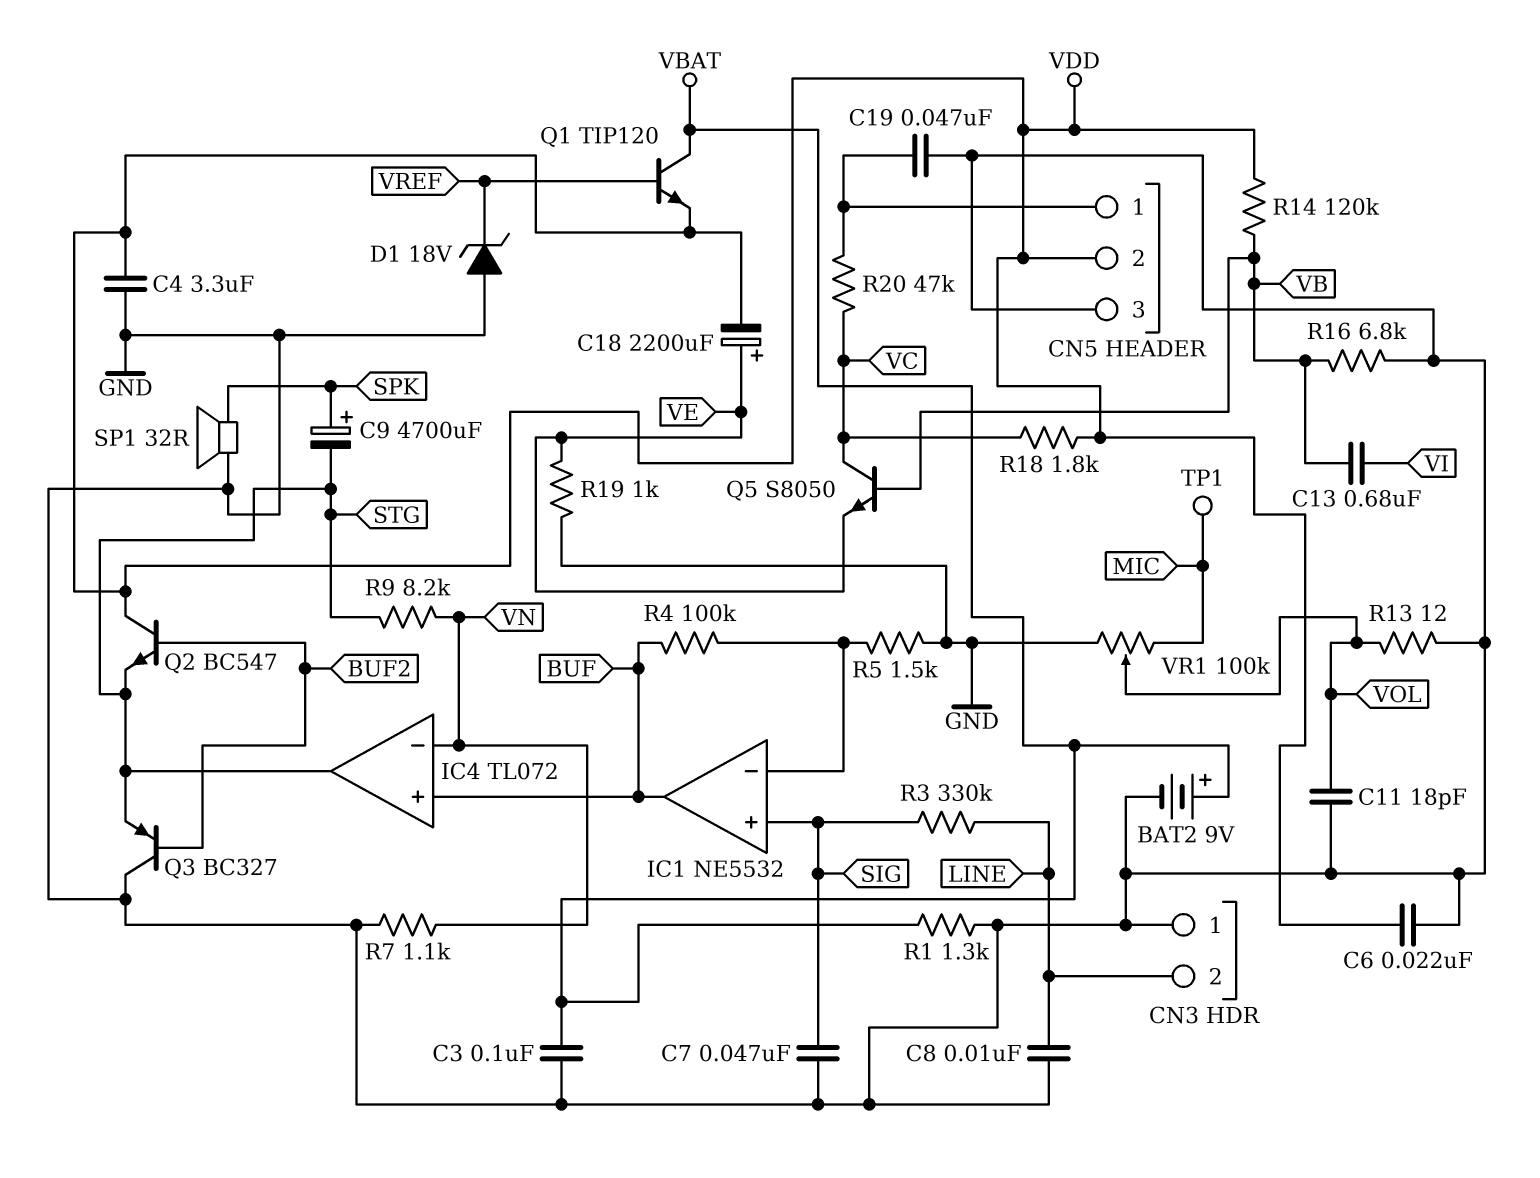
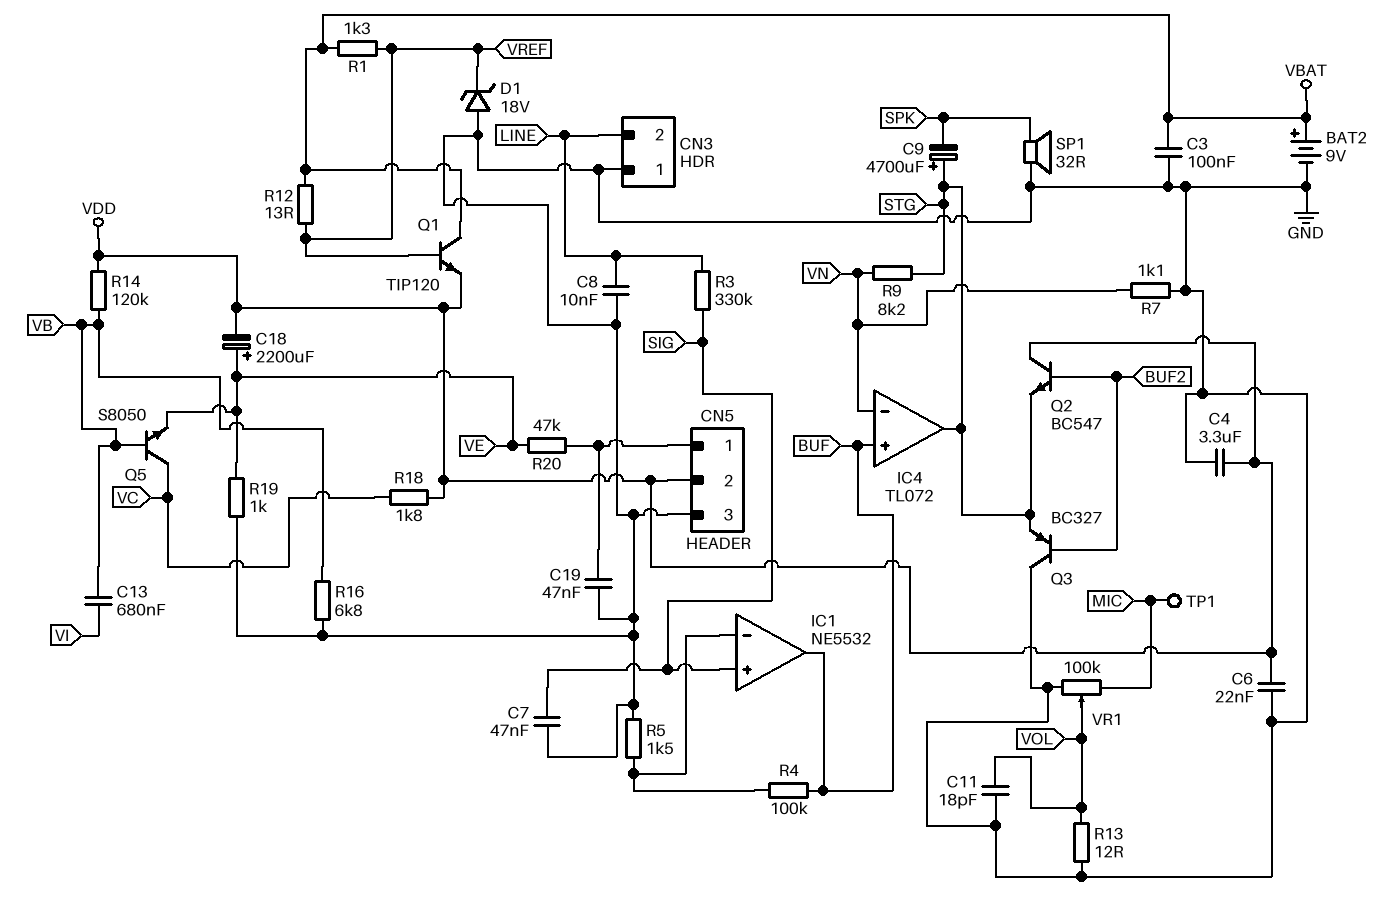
C9: 4700uF (plus SPK, minus STG) -> 4700uF (plus STG, minus SPK)
R1: 1.3k (GND, VBAT) -> 1.3k (VBAT, VREF)
R12: none -> 13 (VBAT, VREF)
R20: 47k (CN5/1, VC) -> 47k (CN5/1, VE)

